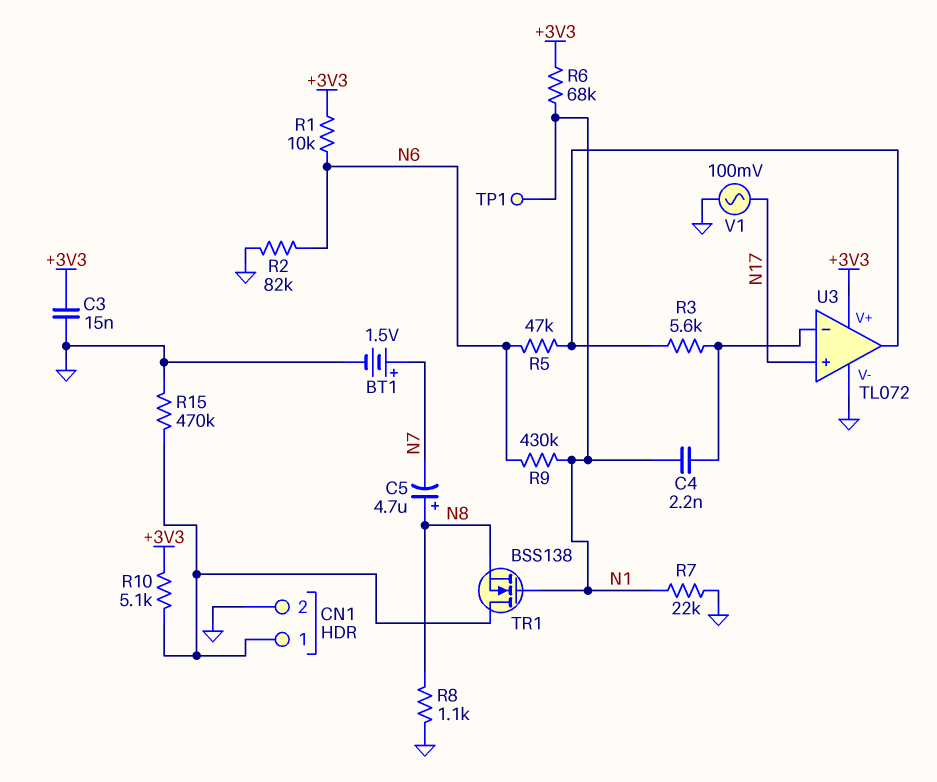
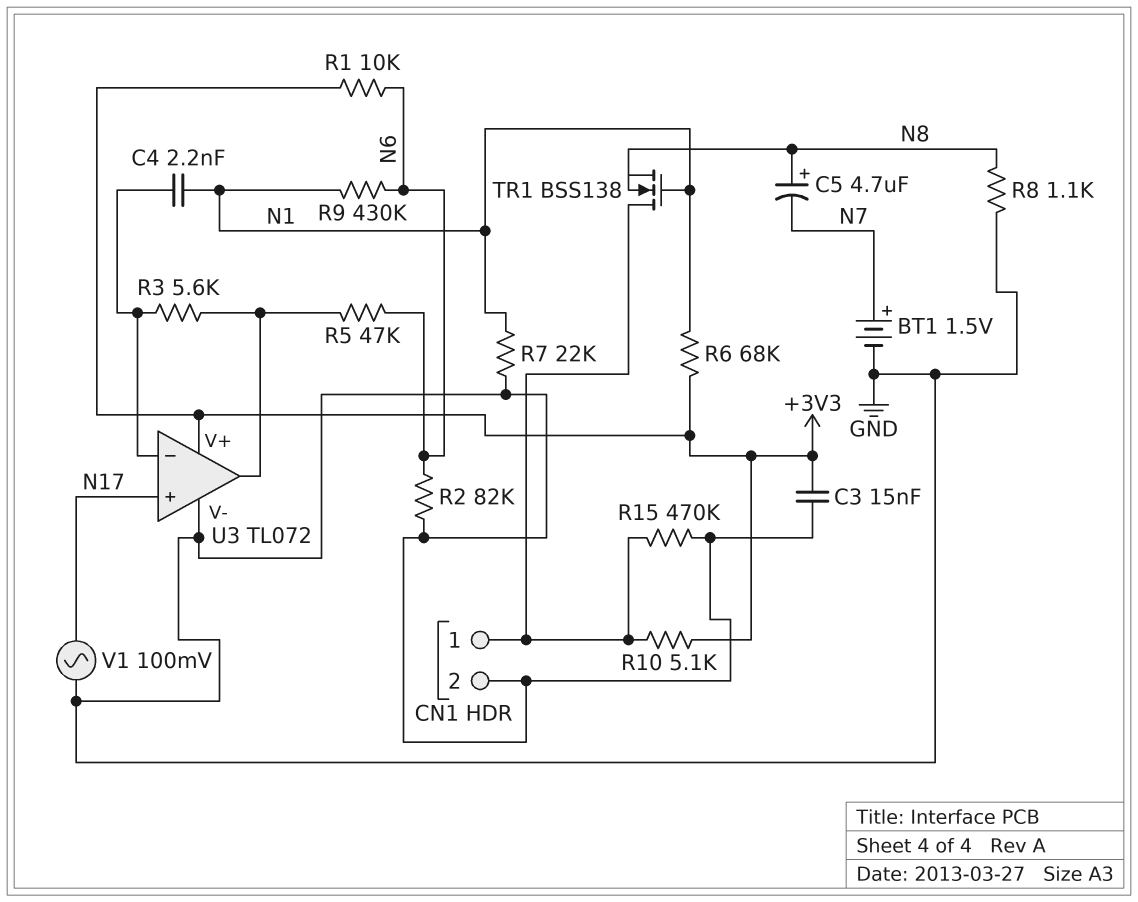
TP1: test point (N1) -> none

